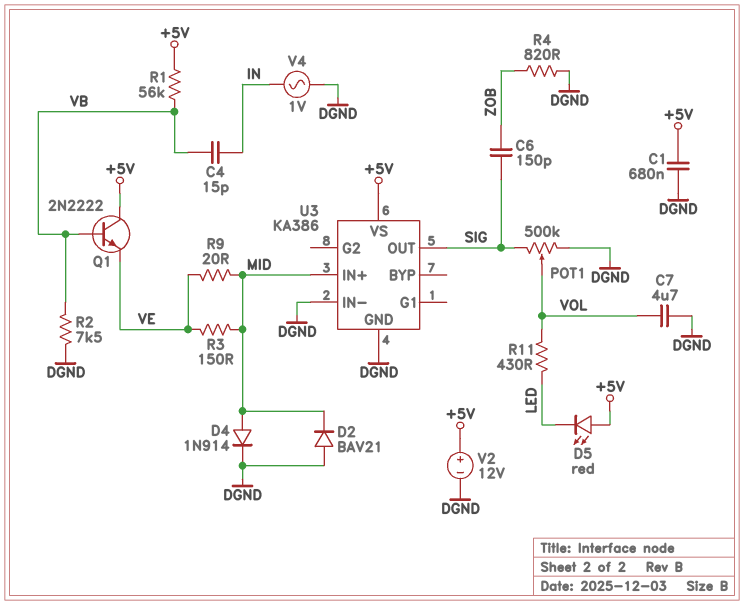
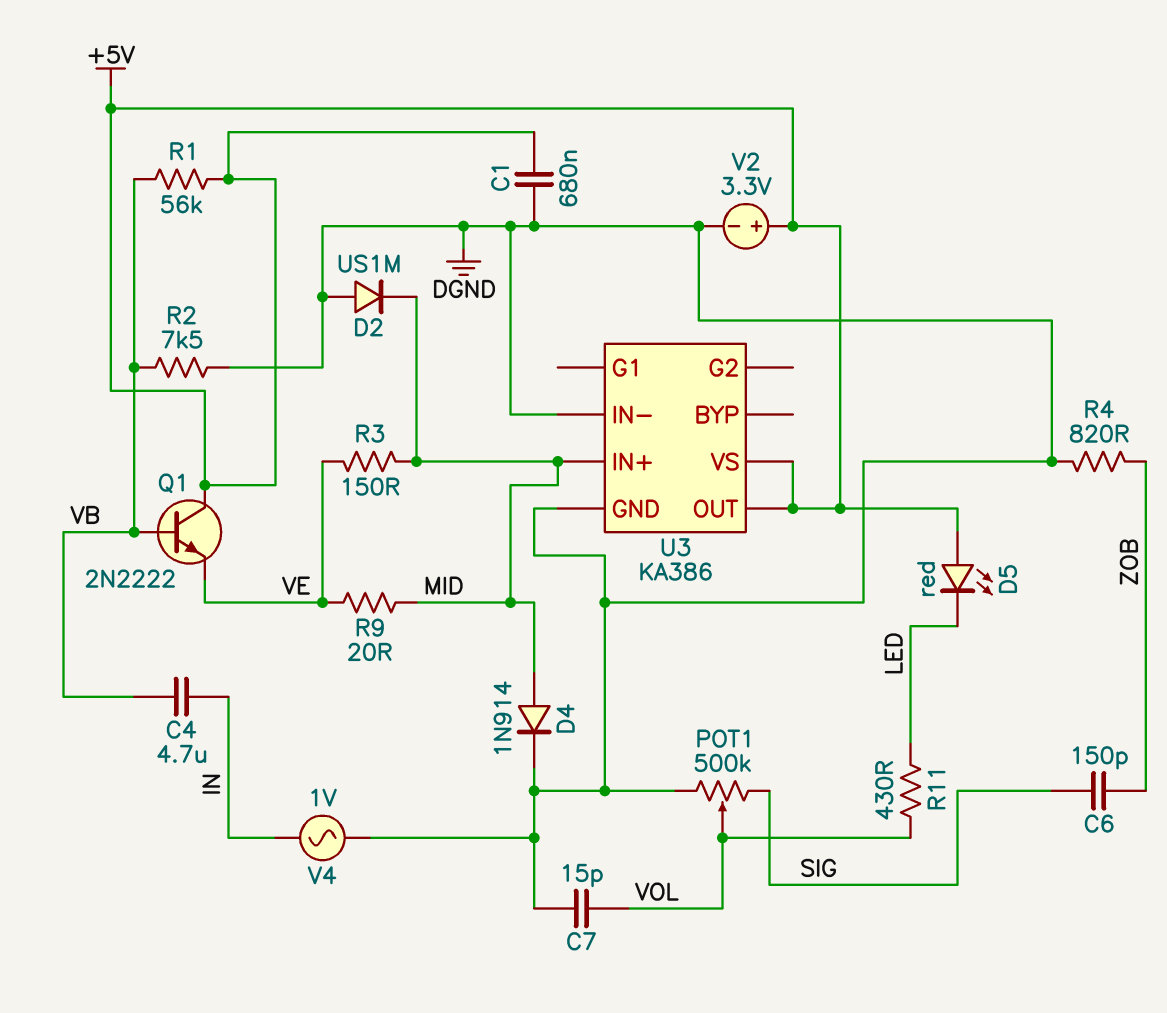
C4: 15pF (IN, VB) -> 4.7uF (IN, VB)
C7: 4.7uF (DGND, VOL) -> 15pF (DGND, VOL)
D2: diode BAV21 (A DGND, K MID) -> diode US1M (A DGND, K MID)
U3 pin OUT: SIG -> +5V
V2: 12V (plus +5V, minus DGND) -> 3.3V (plus +5V, minus DGND)

